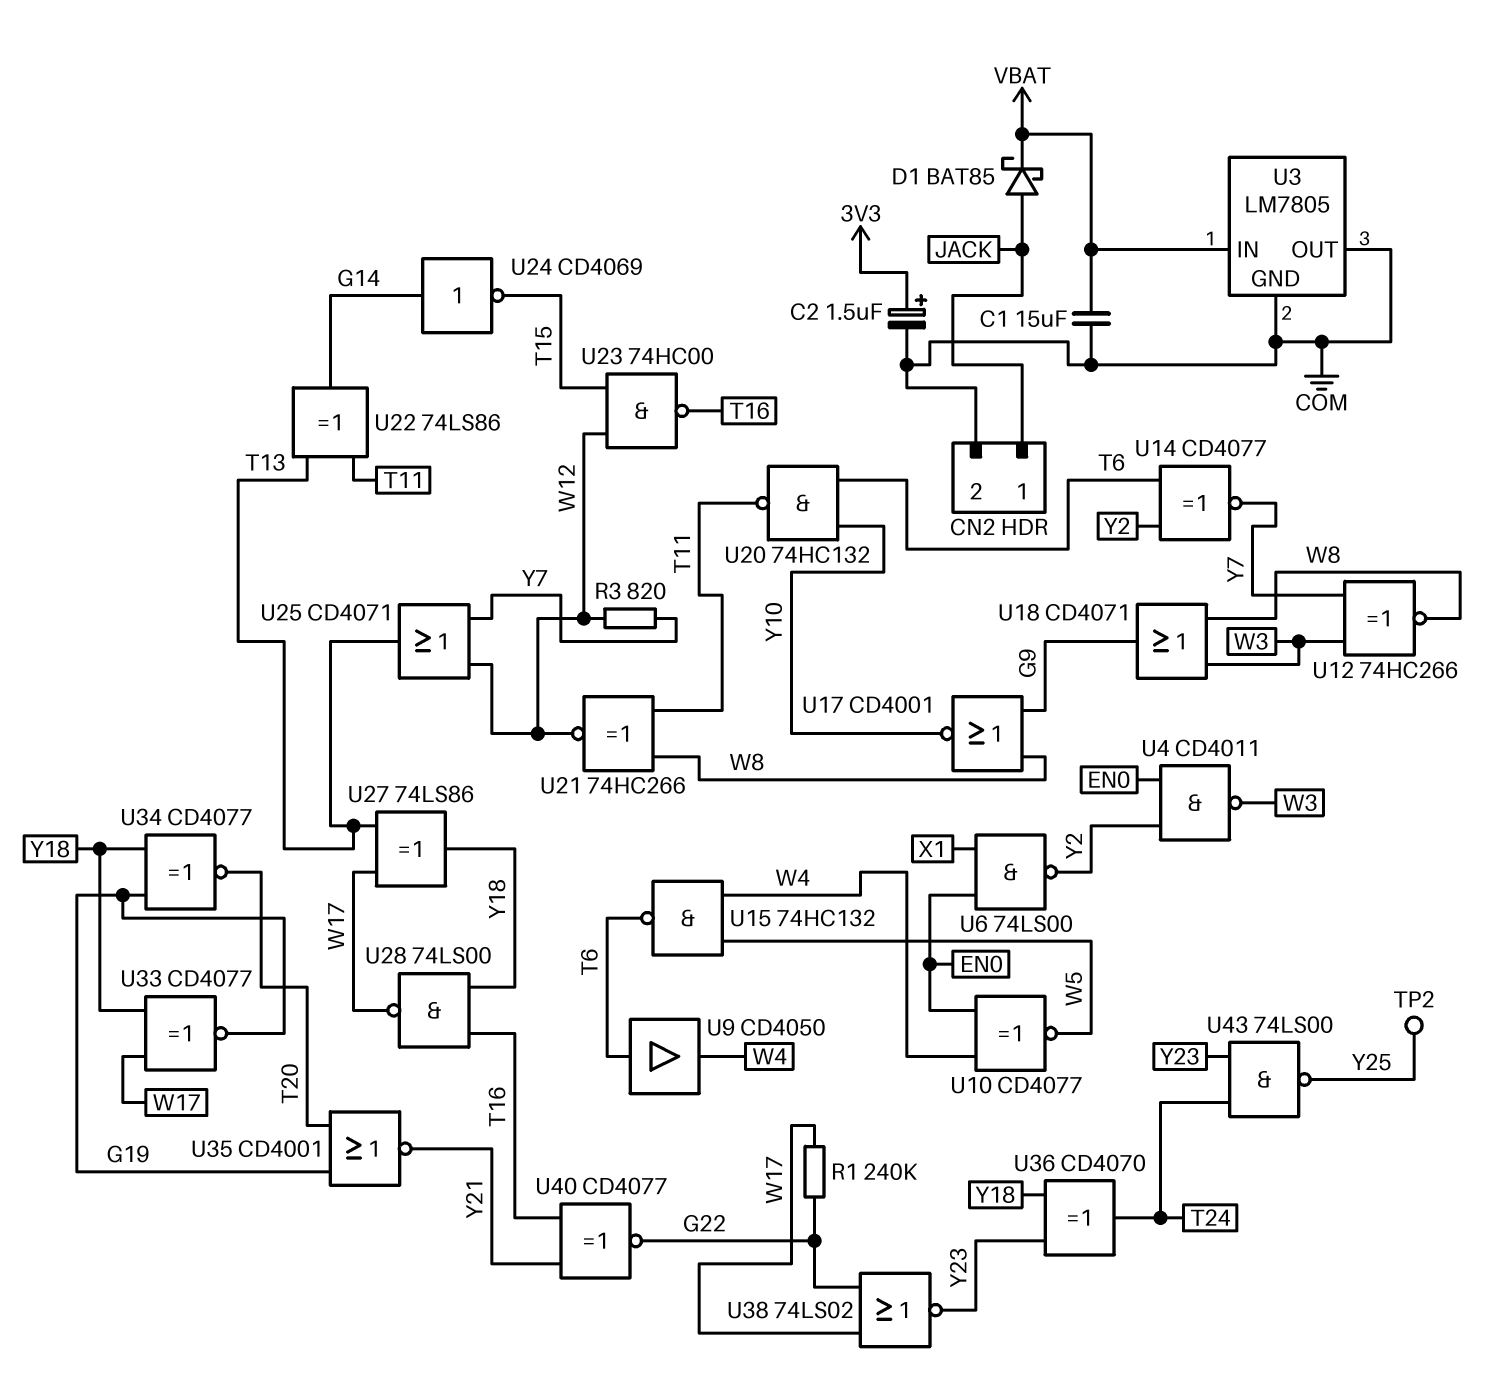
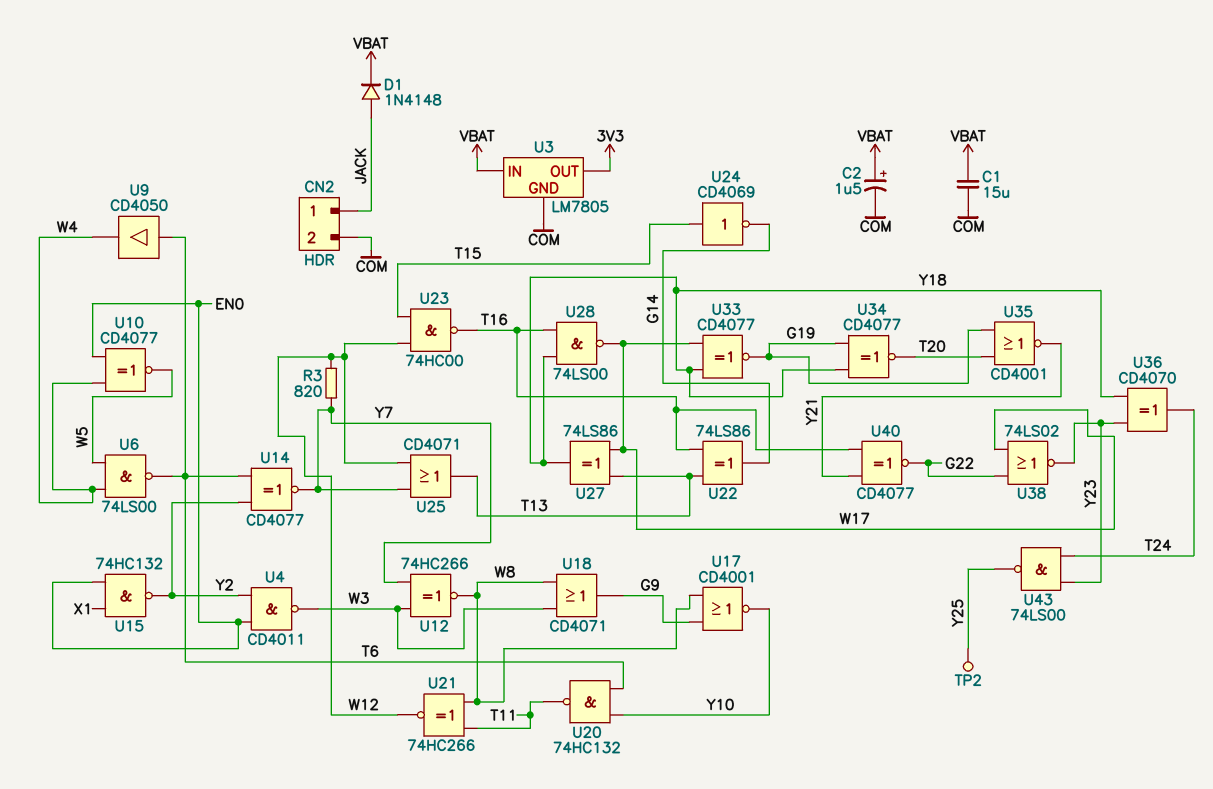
C2: 1.5uF (plus 3V3, minus COM) -> 1.5uF (plus VBAT, minus COM)
D1: schottky BAT85 (A JACK, K VBAT) -> diode 1N4148 (A JACK, K VBAT)
R1: 240k (G22, W17) -> none
U3 pin OUT: COM -> 3V3
U6: NAND 74LS00 (in EN0, in X1, out Y2) -> NAND 74LS00 (in W4, in W5, out T6)
U15: NAND 74HC132 (in W4, in W5, out T6) -> NAND 74HC132 (in EN0, in X1, out Y2)
U22: XOR 74LS86 (in T11, in T13, out G14) -> XOR 74LS86 (in T13, in T16, out G14)
U24: NOT CD4069 (in G14, out T15) -> NOT CD4069 (in T15, out G14)

